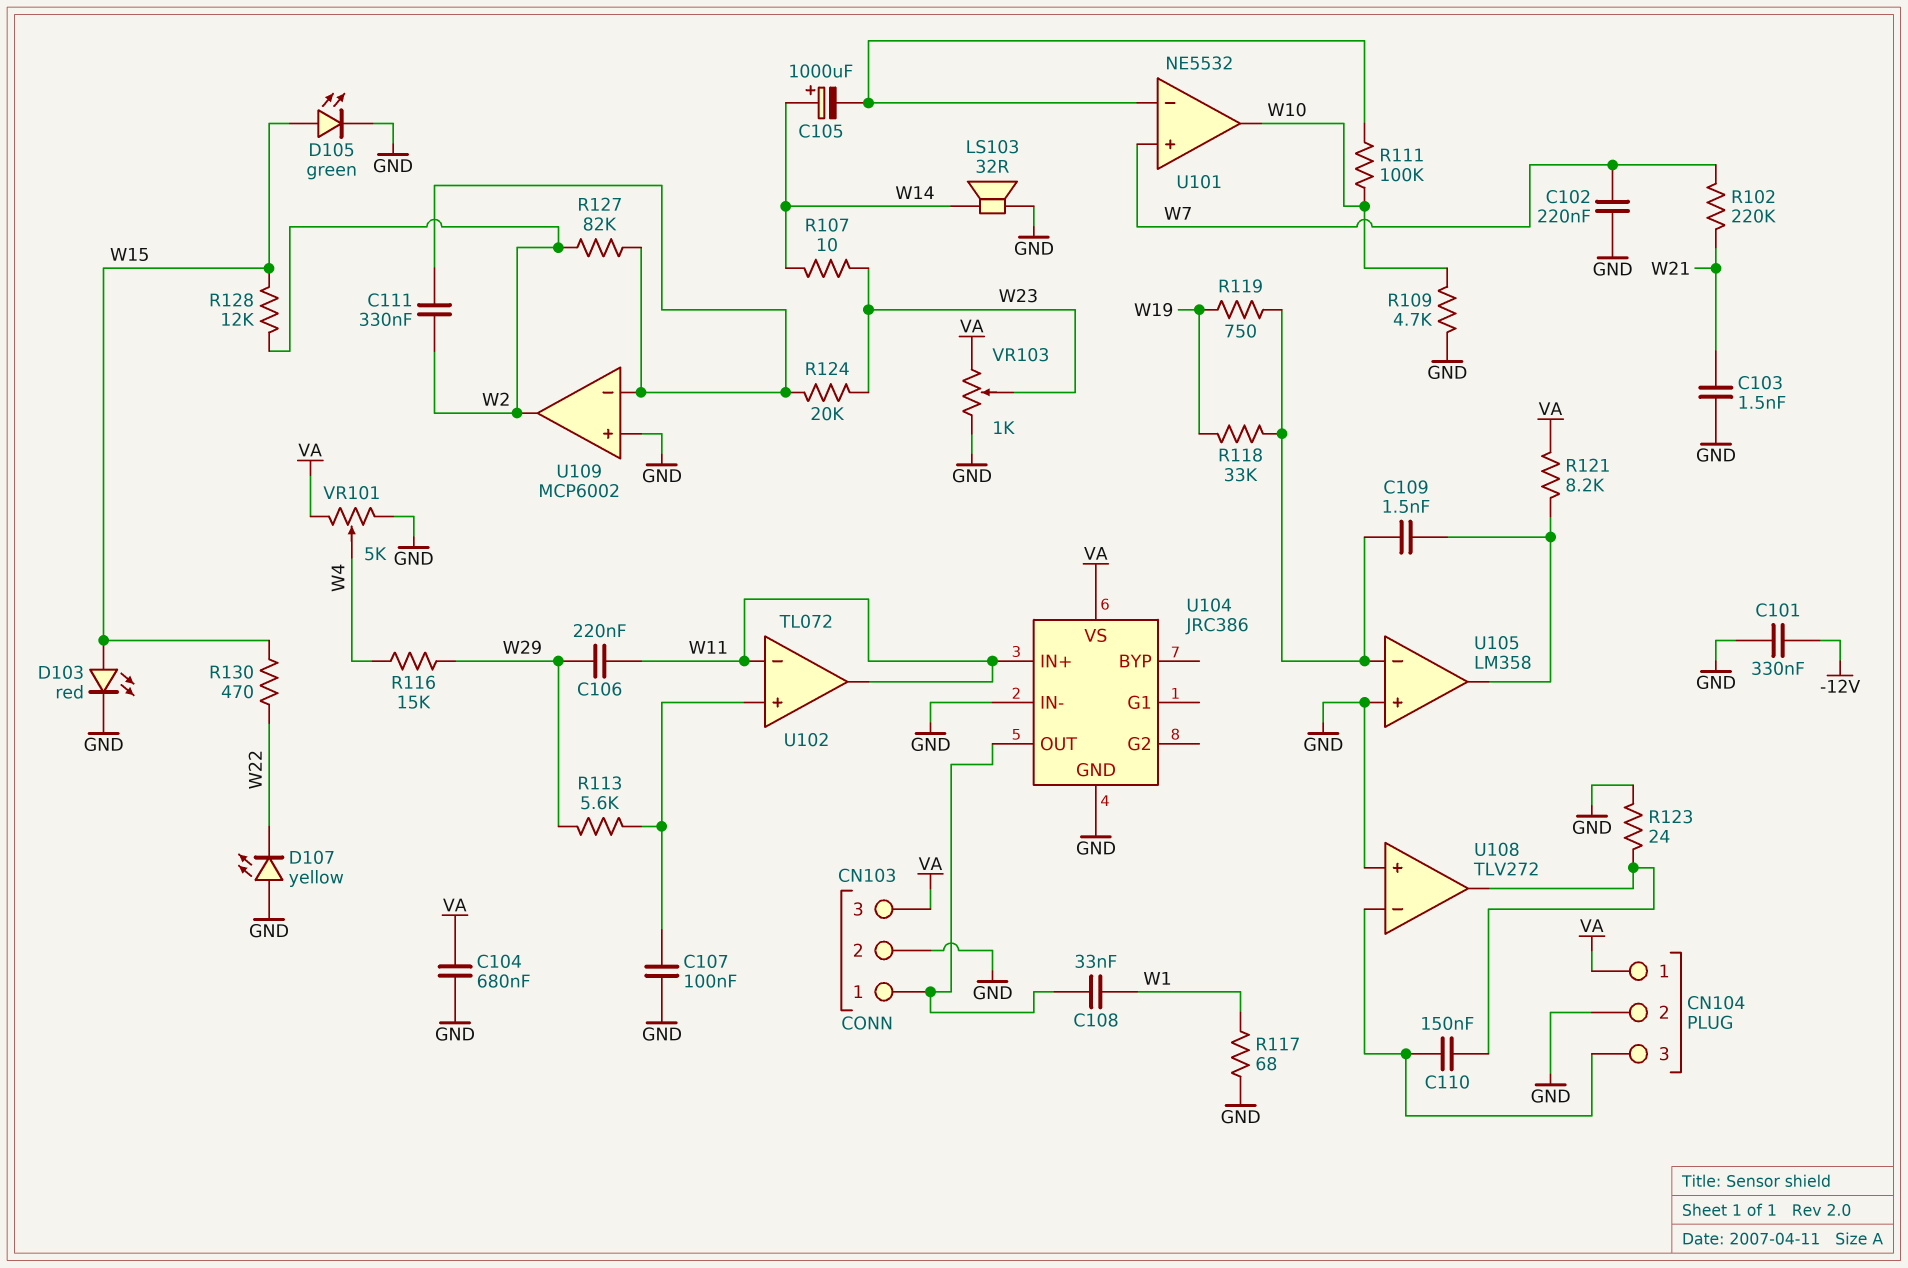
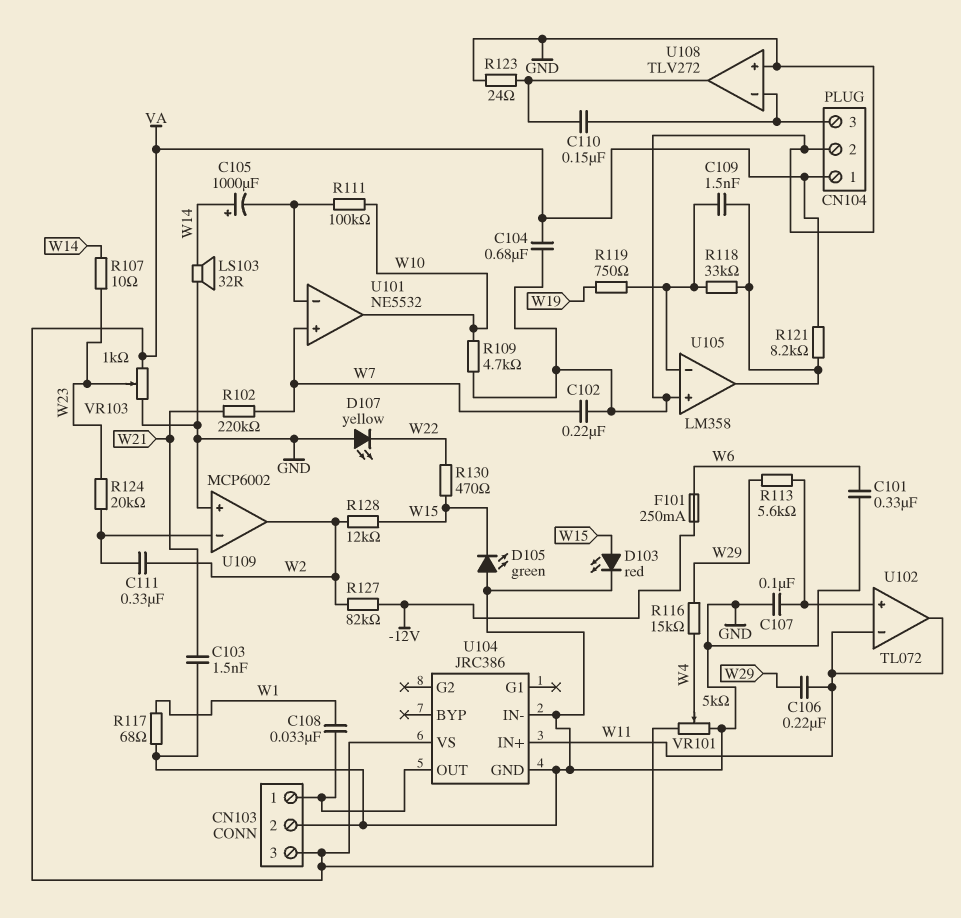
C101: 330nF (-12V, GND) -> 330nF (GND, W6)
D105: LED green (A W15, K GND) -> LED green (A GND, K W15)
F101: none -> 250mA (-12V, W6)
R118: 33k (U105/in-, W19) -> 33k (U105/in-, U105/out)
R127: 82k (U109/in-, W2) -> 82k (-12V, W2)

